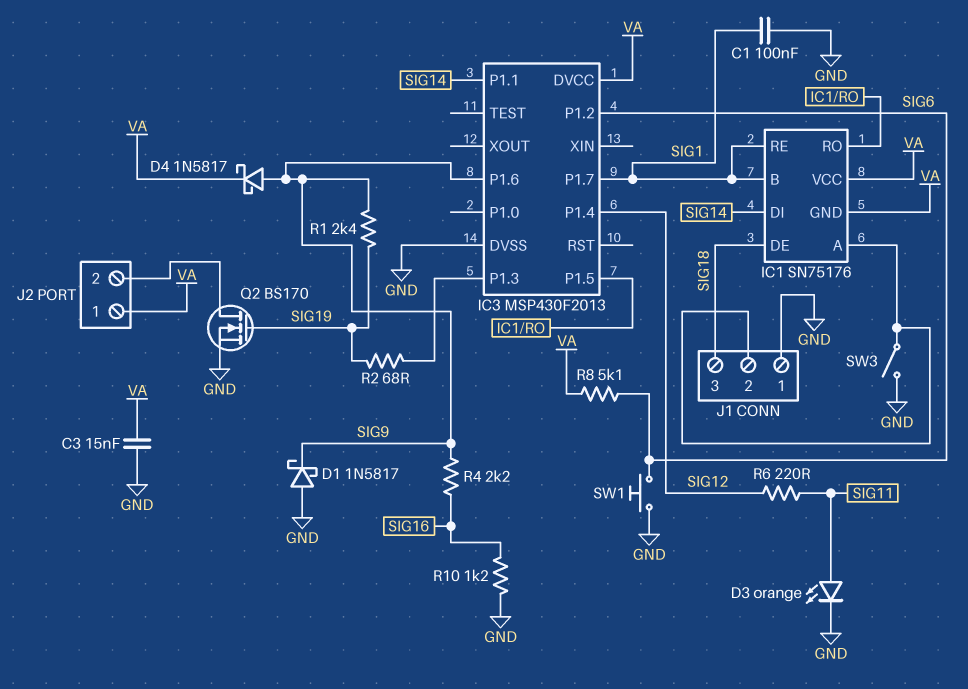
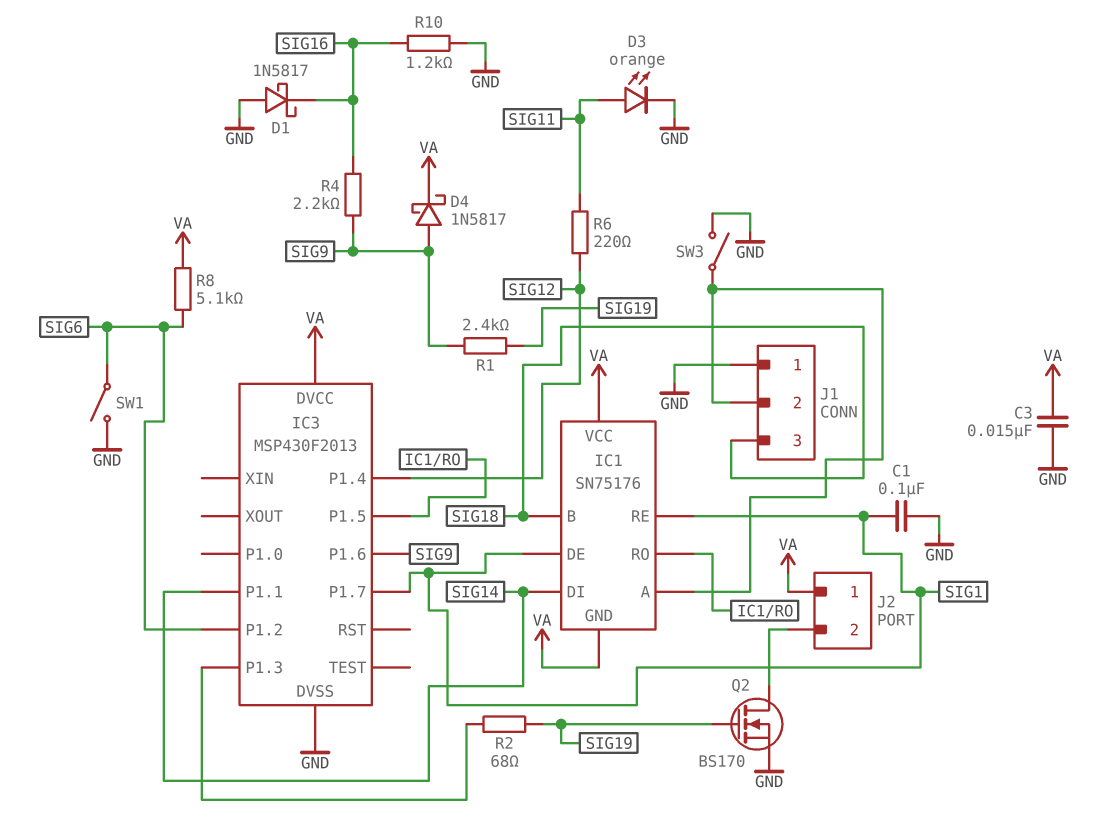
D1: schottky 1N5817 (A GND, K SIG9) -> schottky 1N5817 (A GND, K SIG16)
IC1 pin B: SIG1 -> SIG18
IC1 pin DE: SIG18 -> SIG1
SW1: button (GND, SIG6) -> switch (GND, SIG6)

